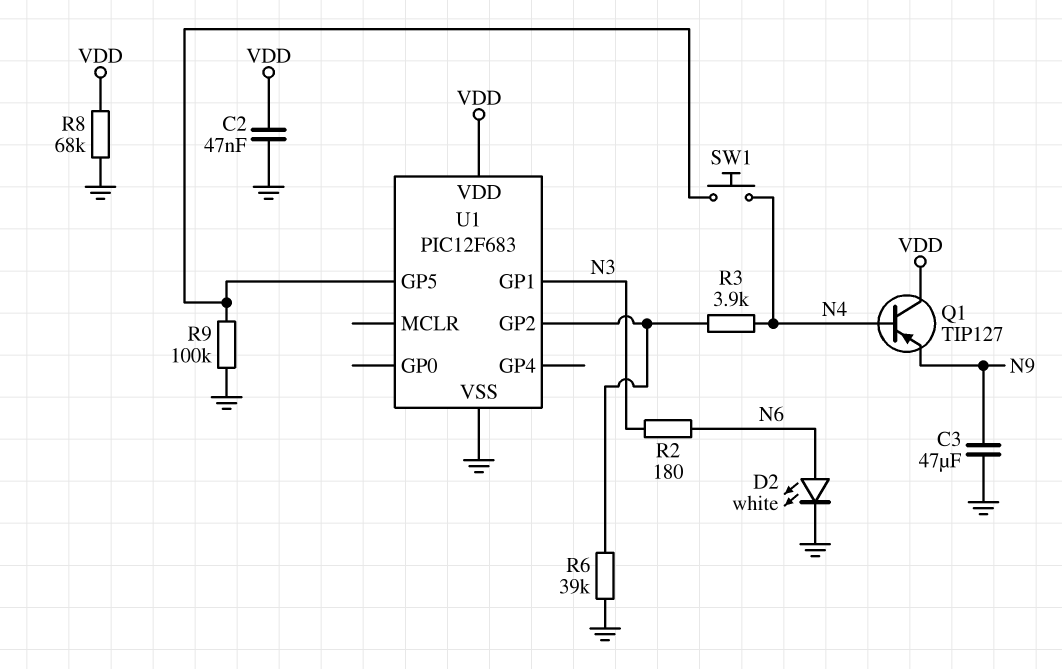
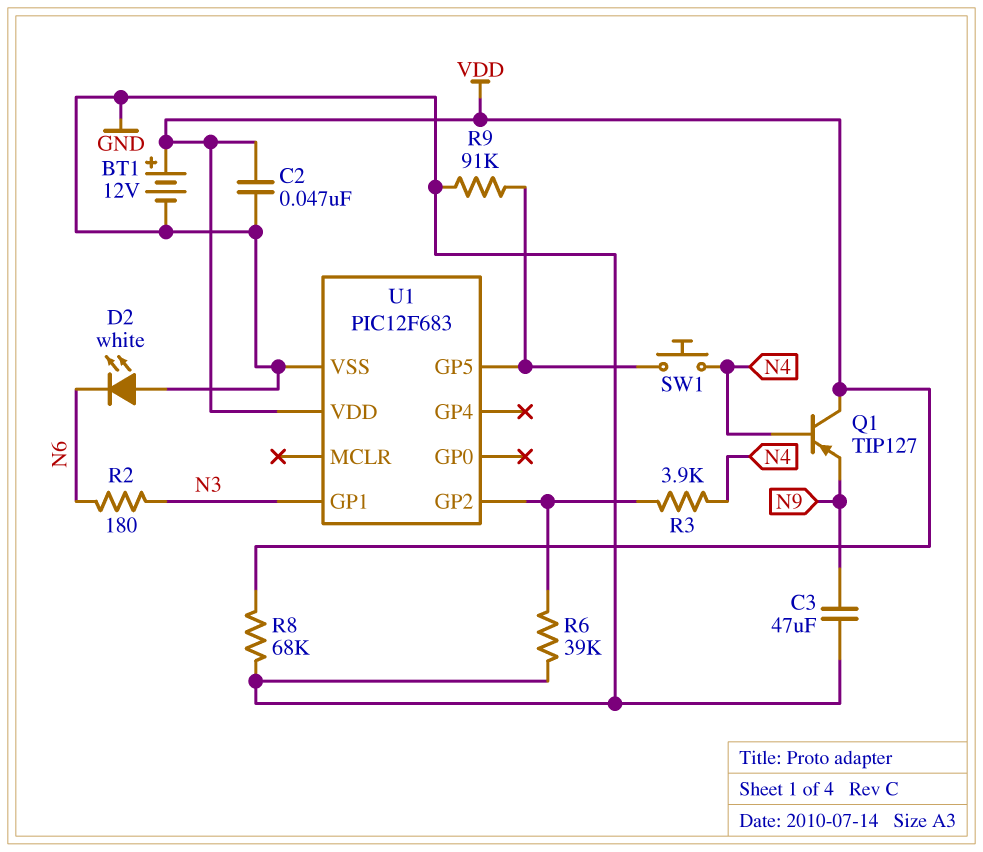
BT1: none -> 12V (plus VDD, minus GND)
D2: LED white (A N6, K GND) -> LED white (A GND, K N6)
R9: 100k (GND, U1/GP5) -> 91k (GND, U1/GP5)

